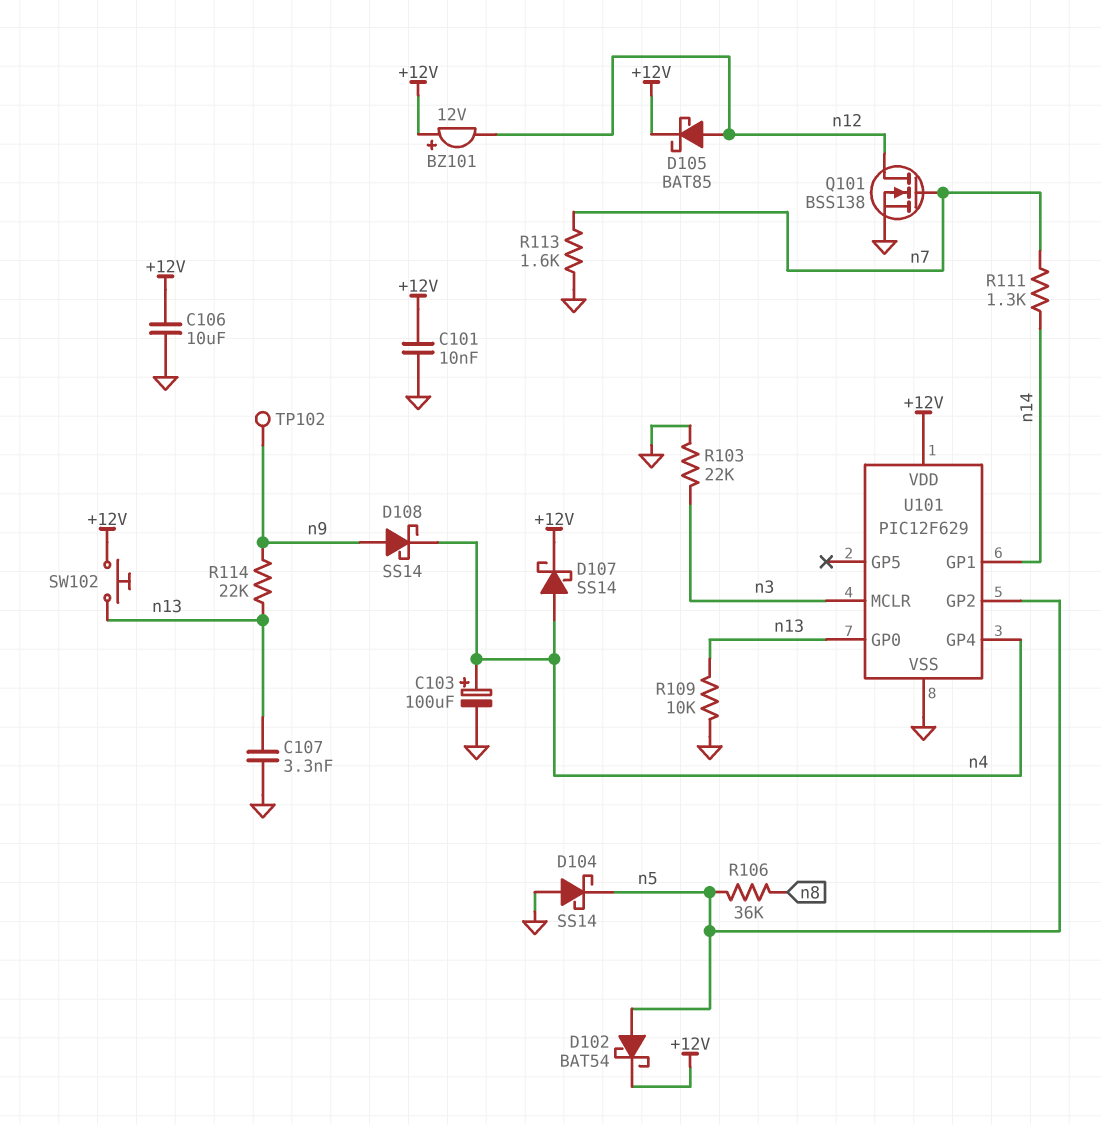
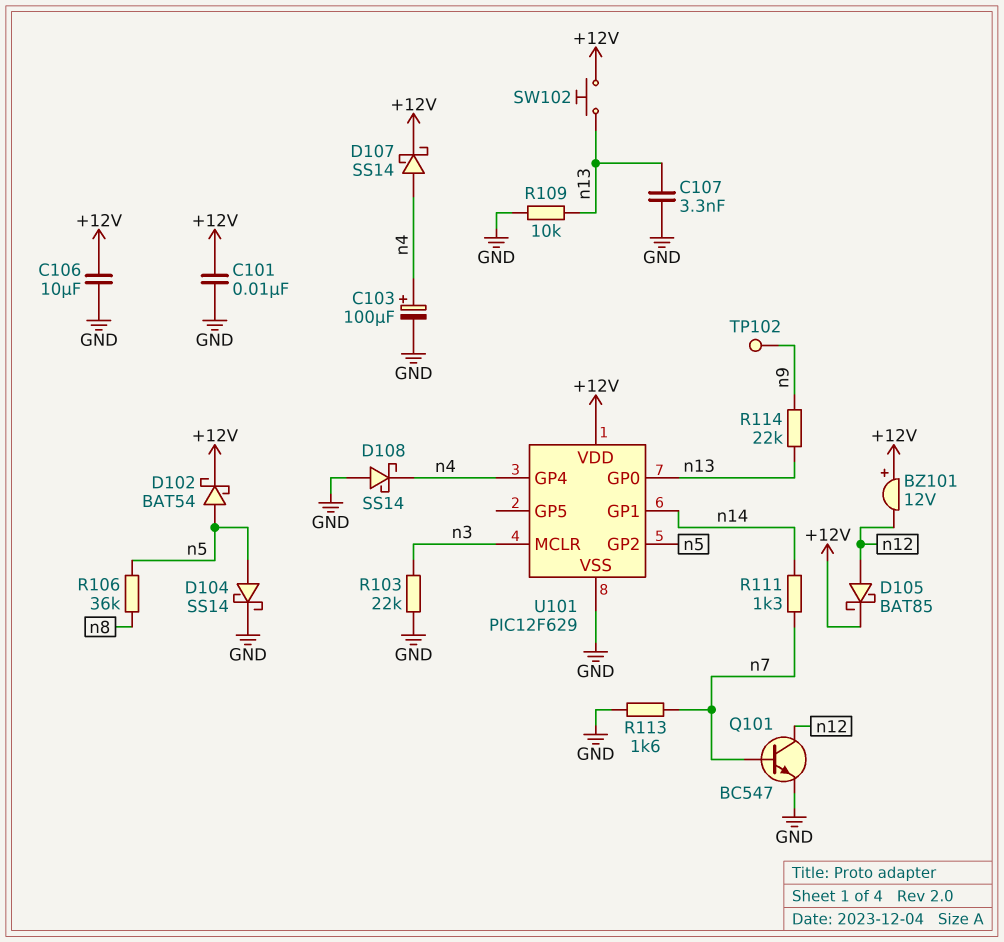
D104: schottky SS14 (A GND, K n5) -> schottky SS14 (A n5, K GND)
D108: schottky SS14 (A n9, K n4) -> schottky SS14 (A GND, K n4)
Q101: NMOS BSS138 (G n7, D n12, S GND) -> NPN BC547 (B n7, C n12, E GND)

